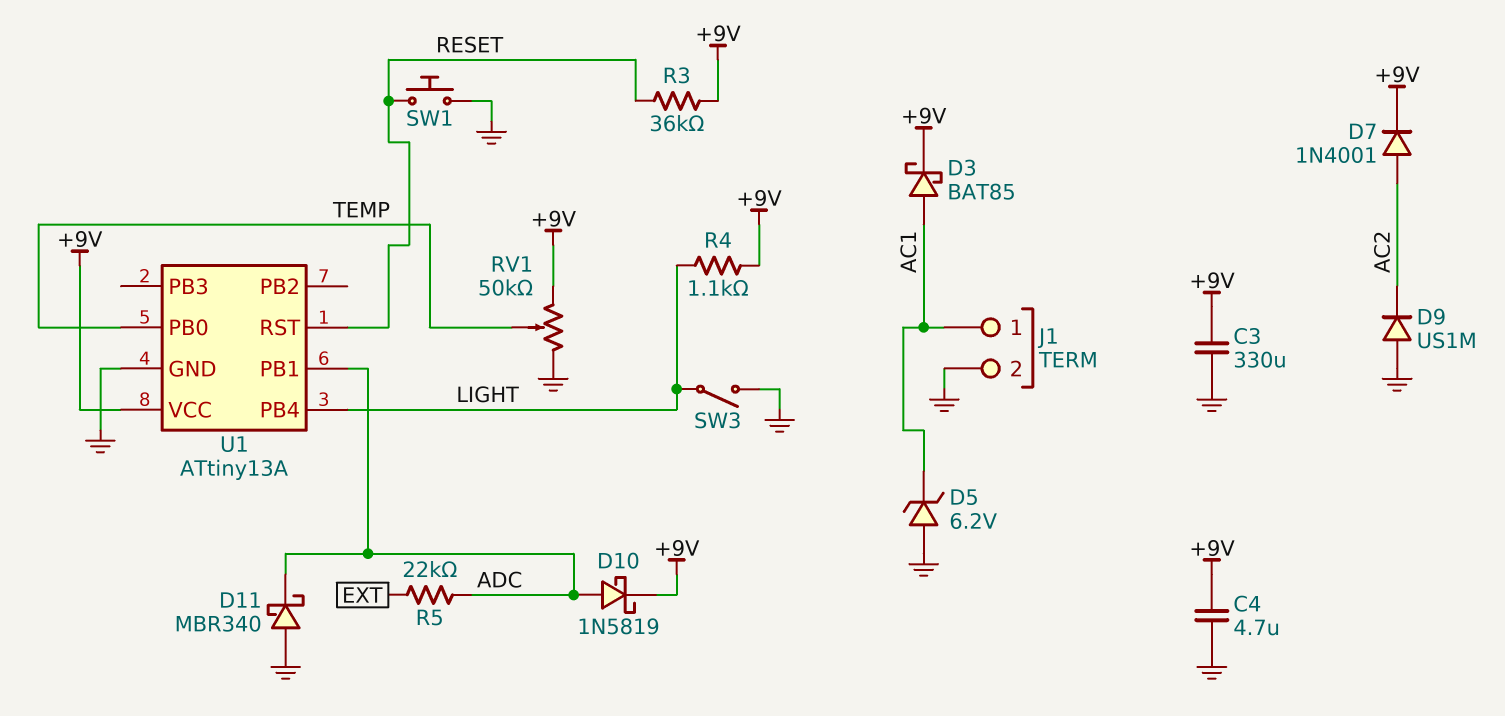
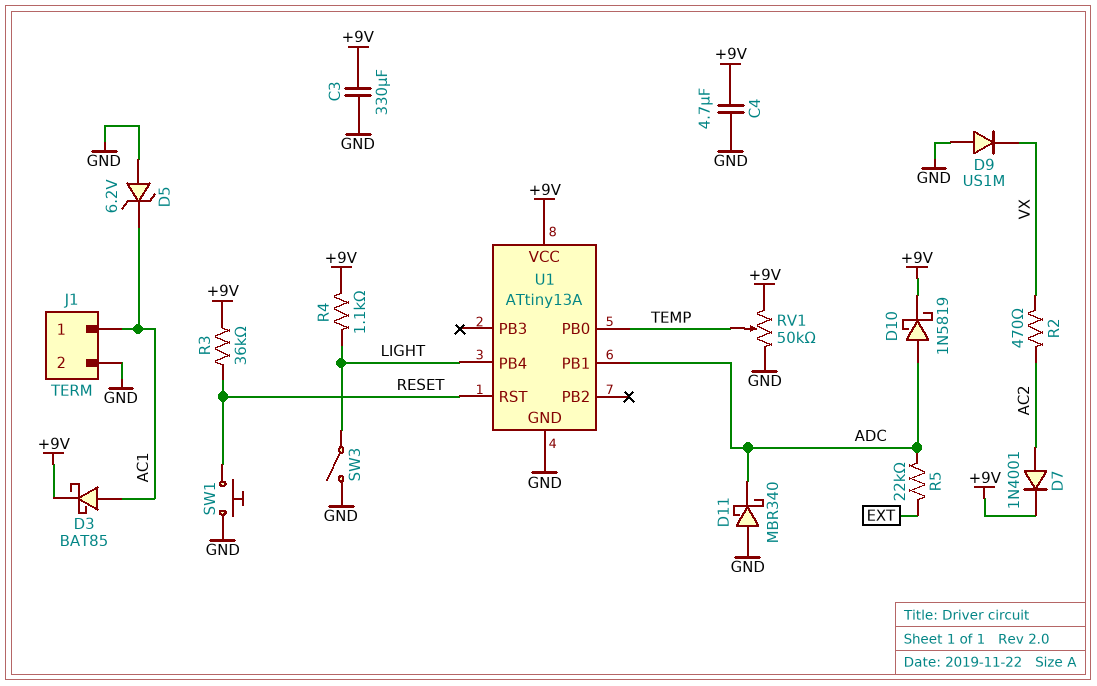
D9: diode US1M (A GND, K AC2) -> diode US1M (A GND, K VX)
R2: none -> 470 (AC2, VX)

